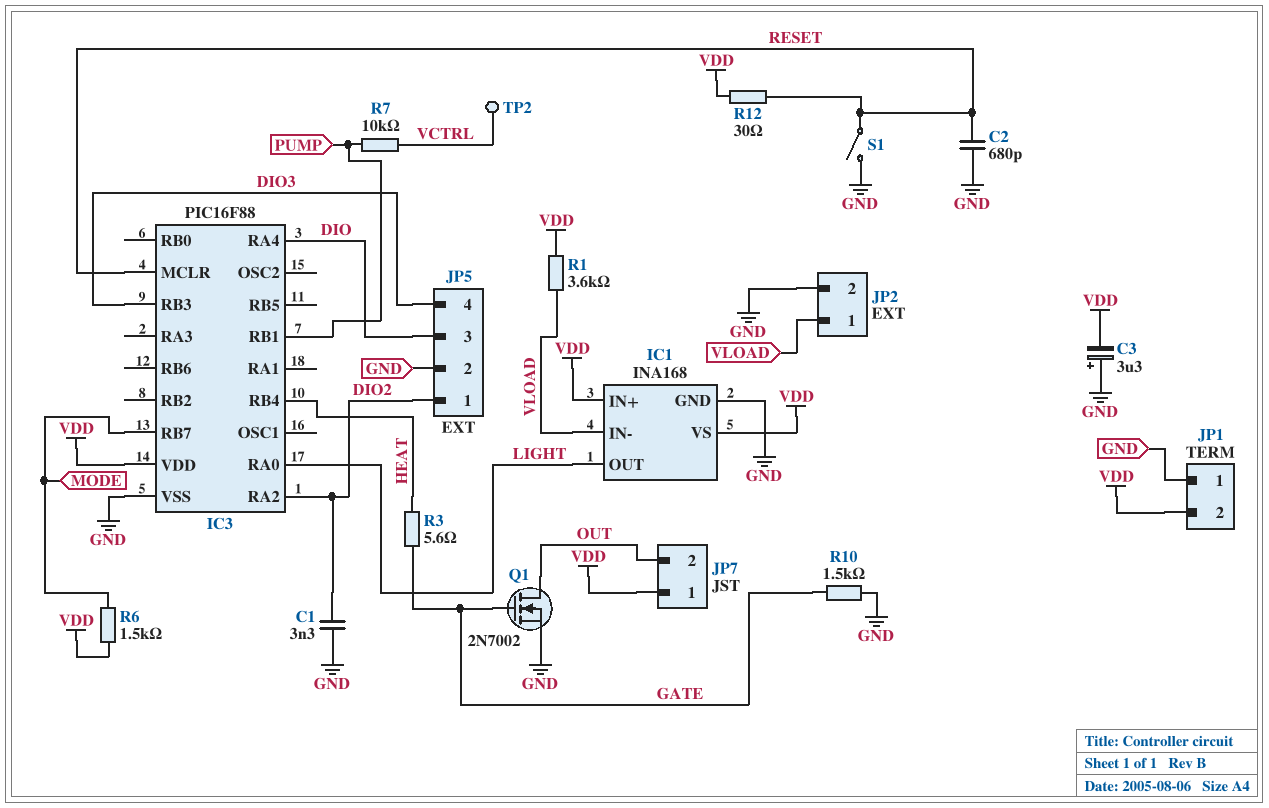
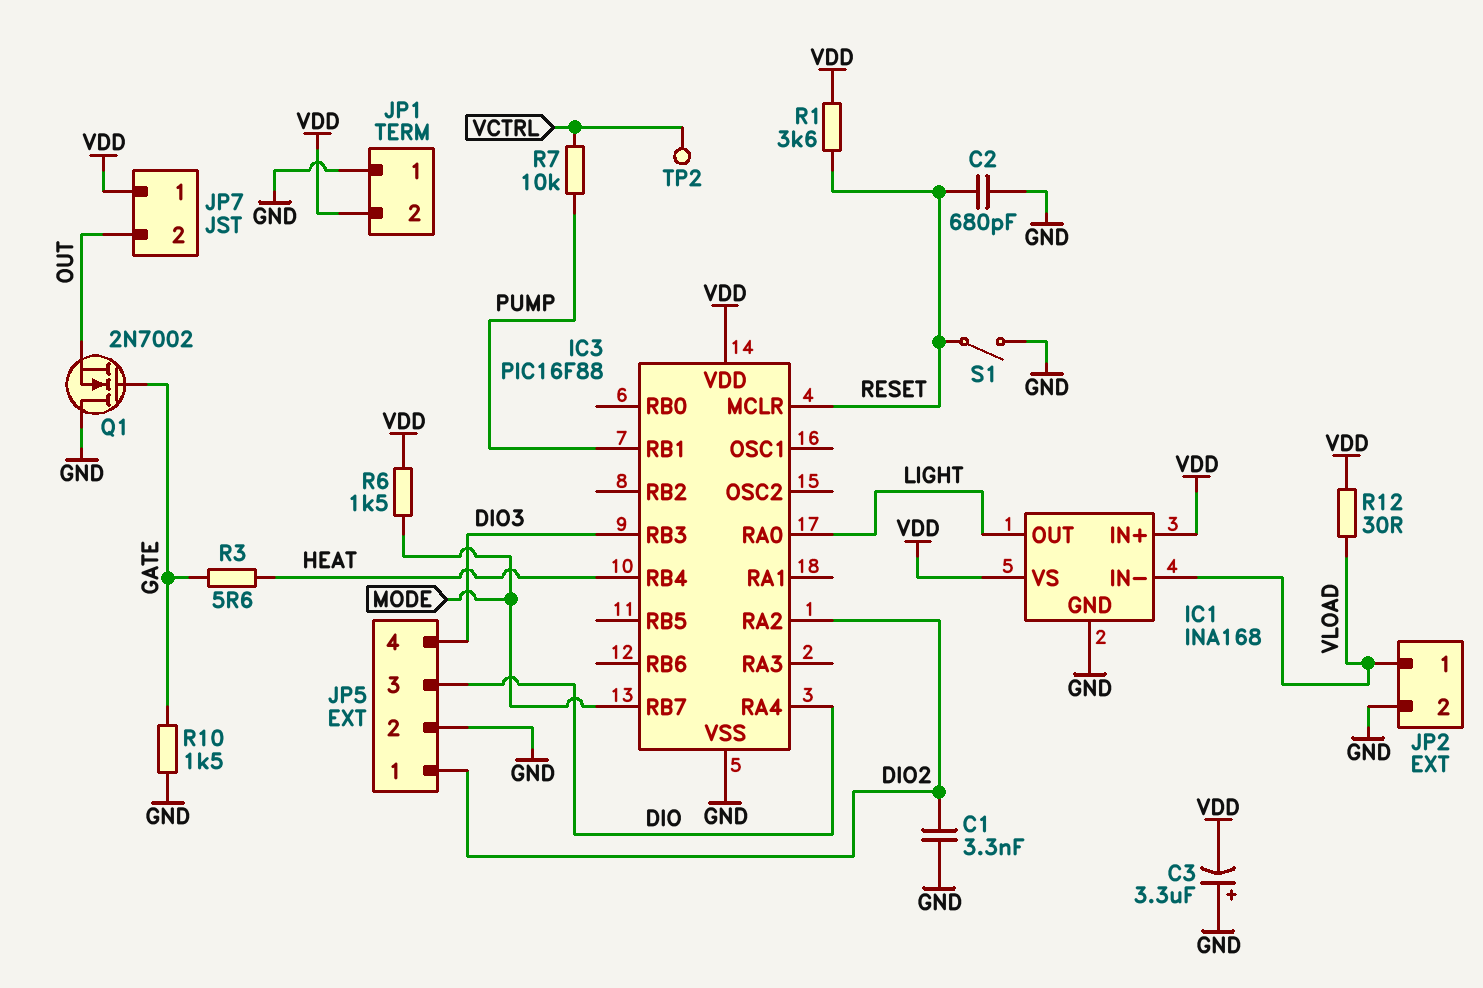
Q1: NMOS 2N7002 (G GATE, D OUT, S GND) -> NMOS 2N7002 (G GATE, D GND, S OUT)
R1: 3.6k (VDD, VLOAD) -> 3.6k (RESET, VDD)
R12: 30 (RESET, VDD) -> 30 (VDD, VLOAD)

